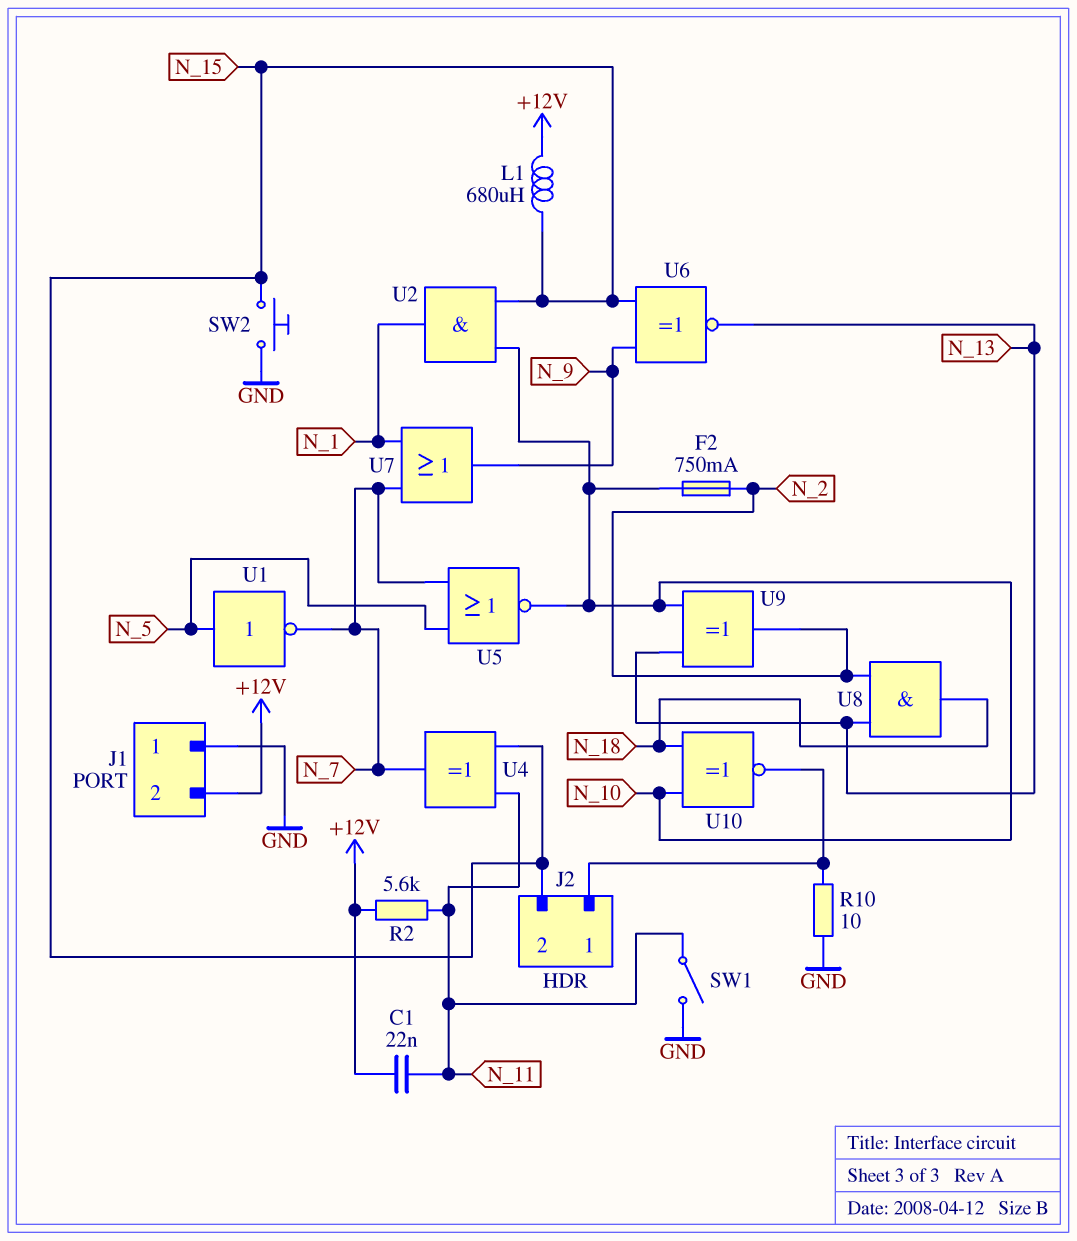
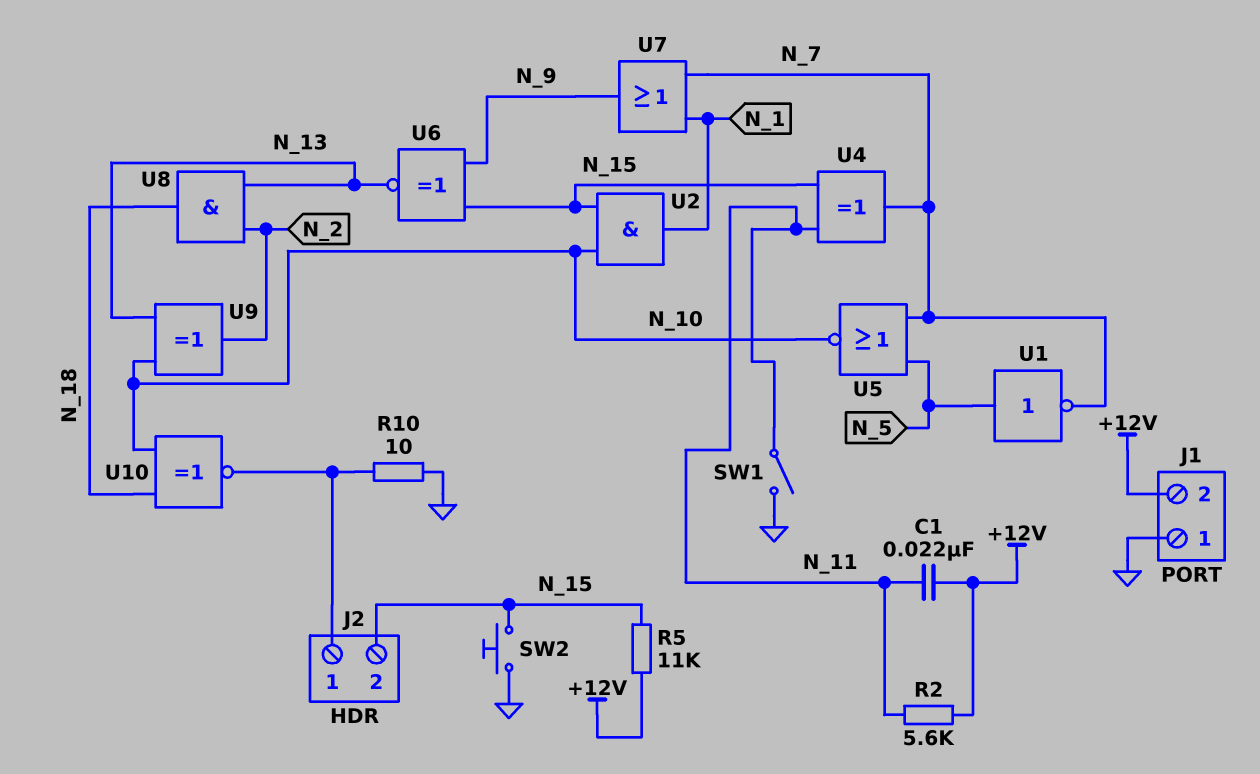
F2: 750mA (N_2, N_10) -> none
L1: 680uH (+12V, N_15) -> none
R5: none -> 11k (+12V, N_15)

